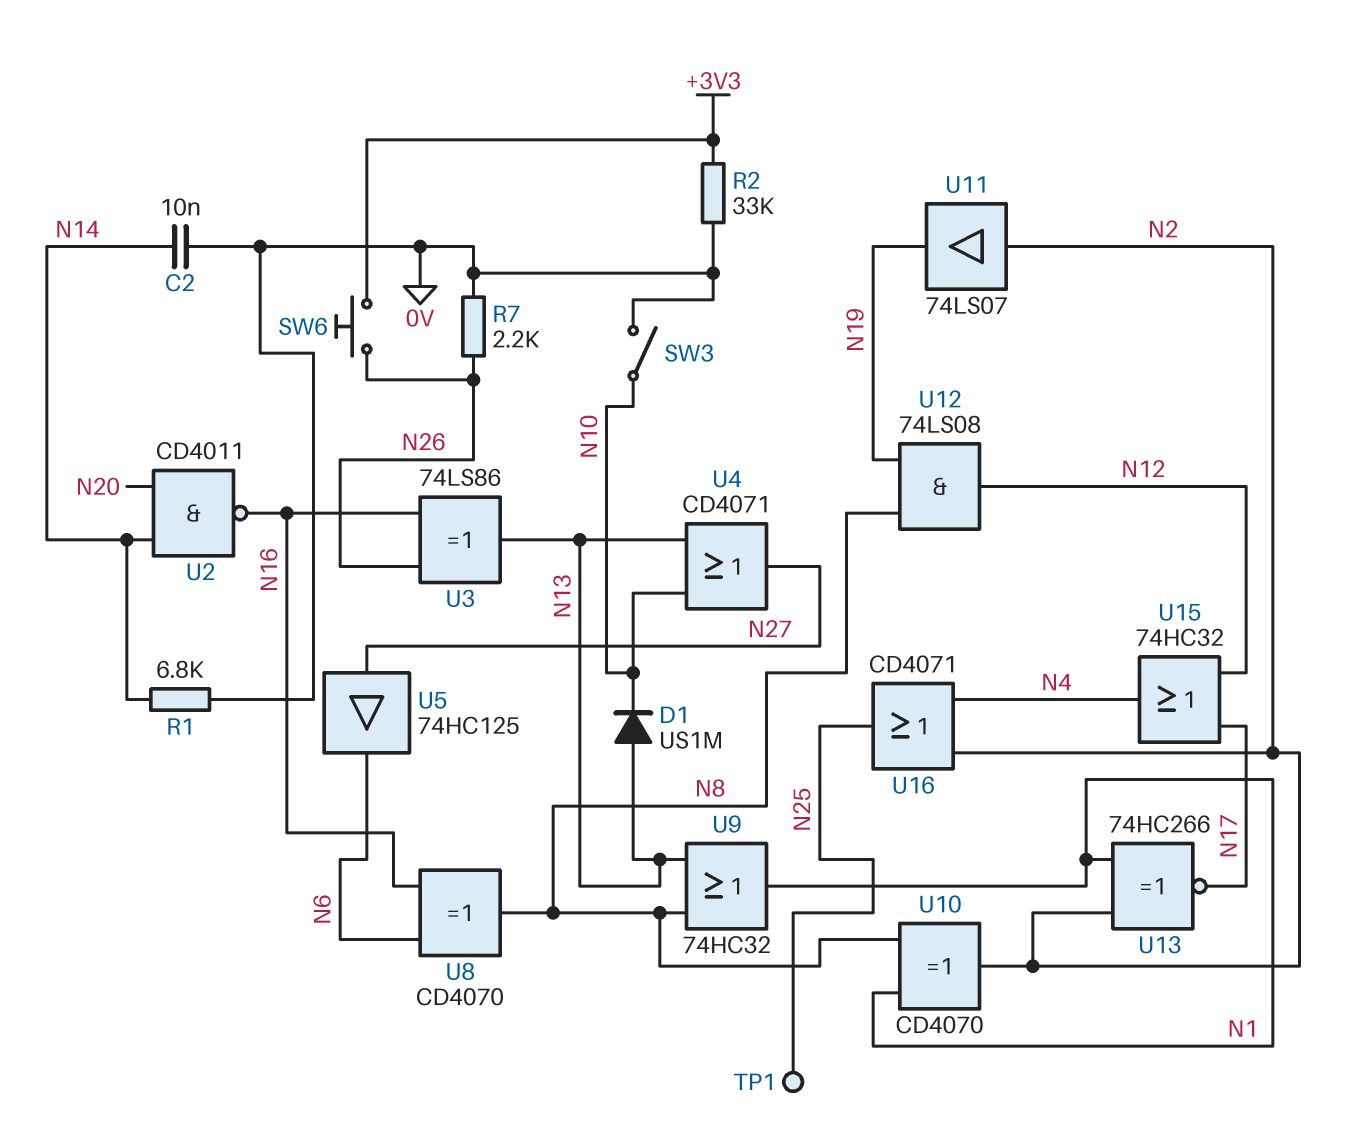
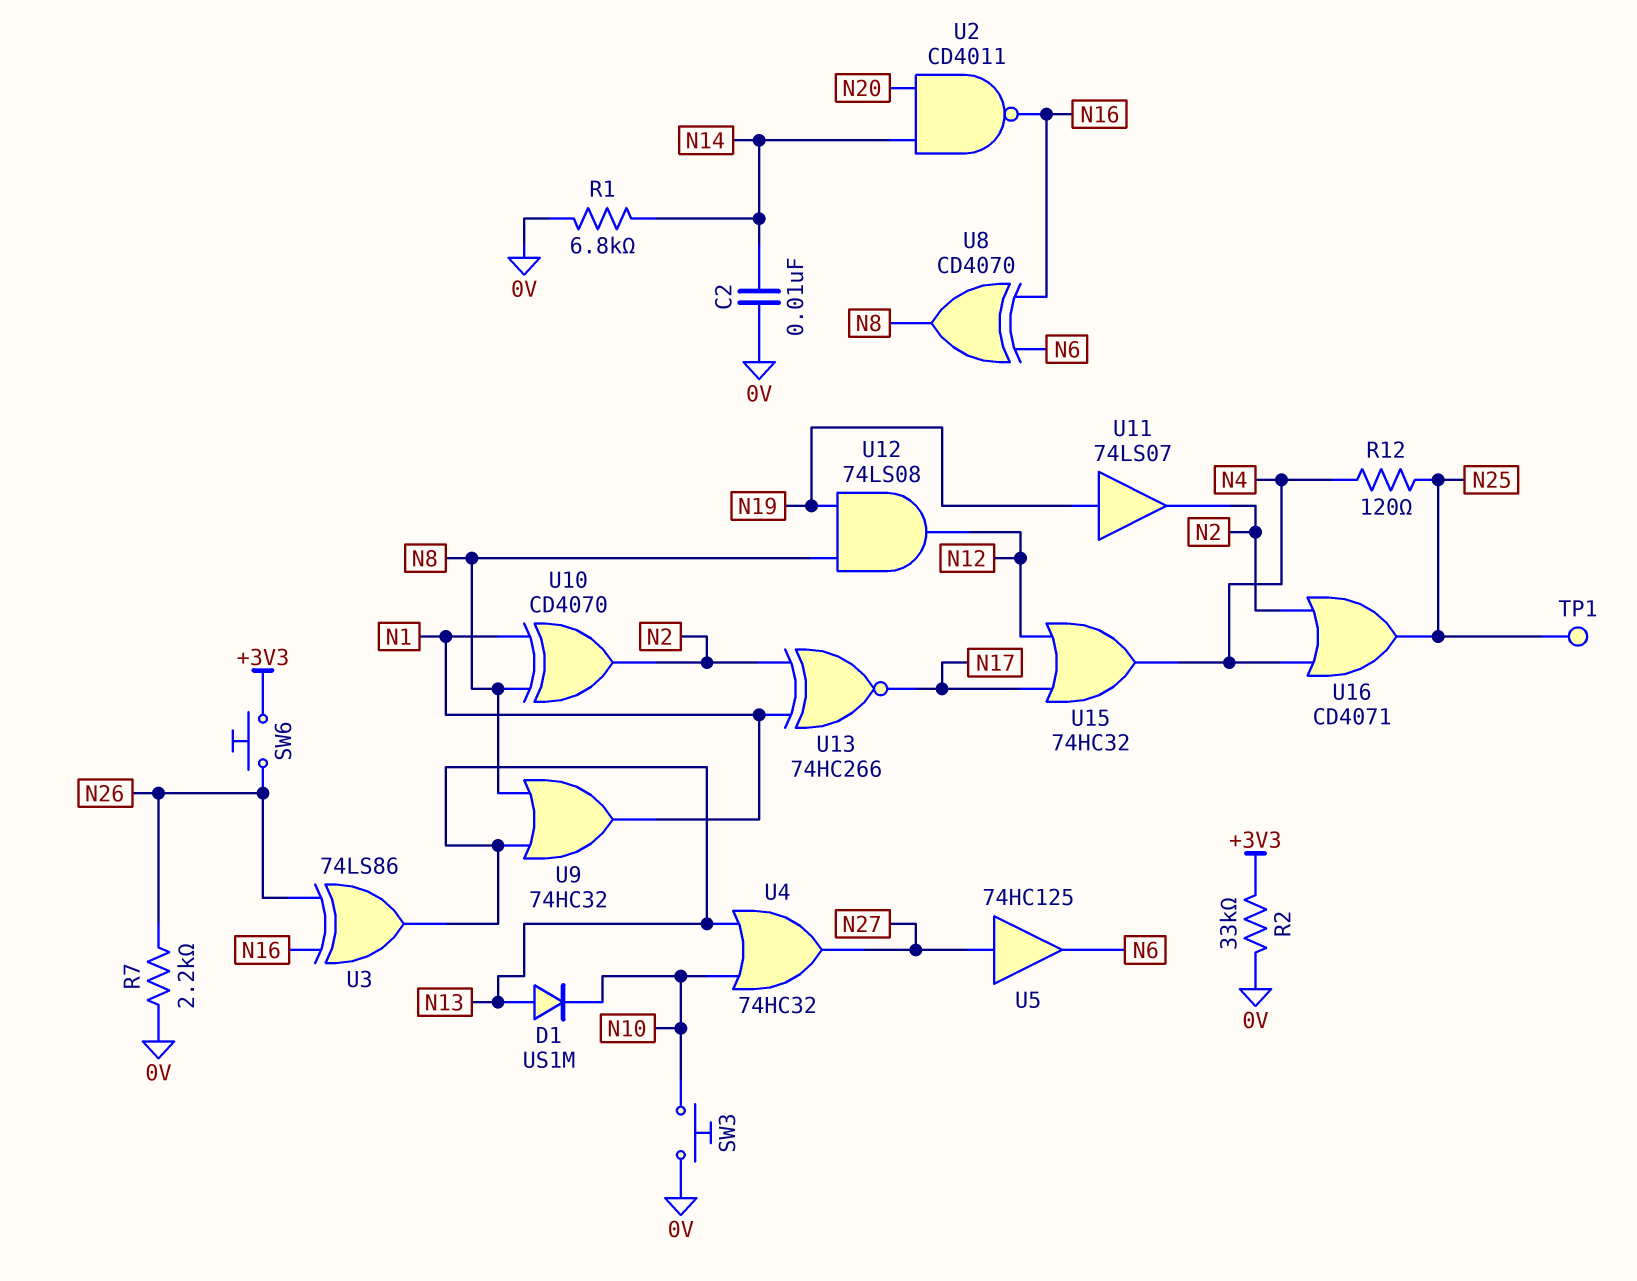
R12: none -> 120 (N4, N25)
SW3: switch (0V, N10) -> button (0V, N10)
U4: OR CD4071 (in N10, in N13, out N27) -> OR 74HC32 (in N10, in N13, out N27)
U11: buffer 74LS07 (in N2, out N19) -> buffer 74LS07 (in N19, out N2)

